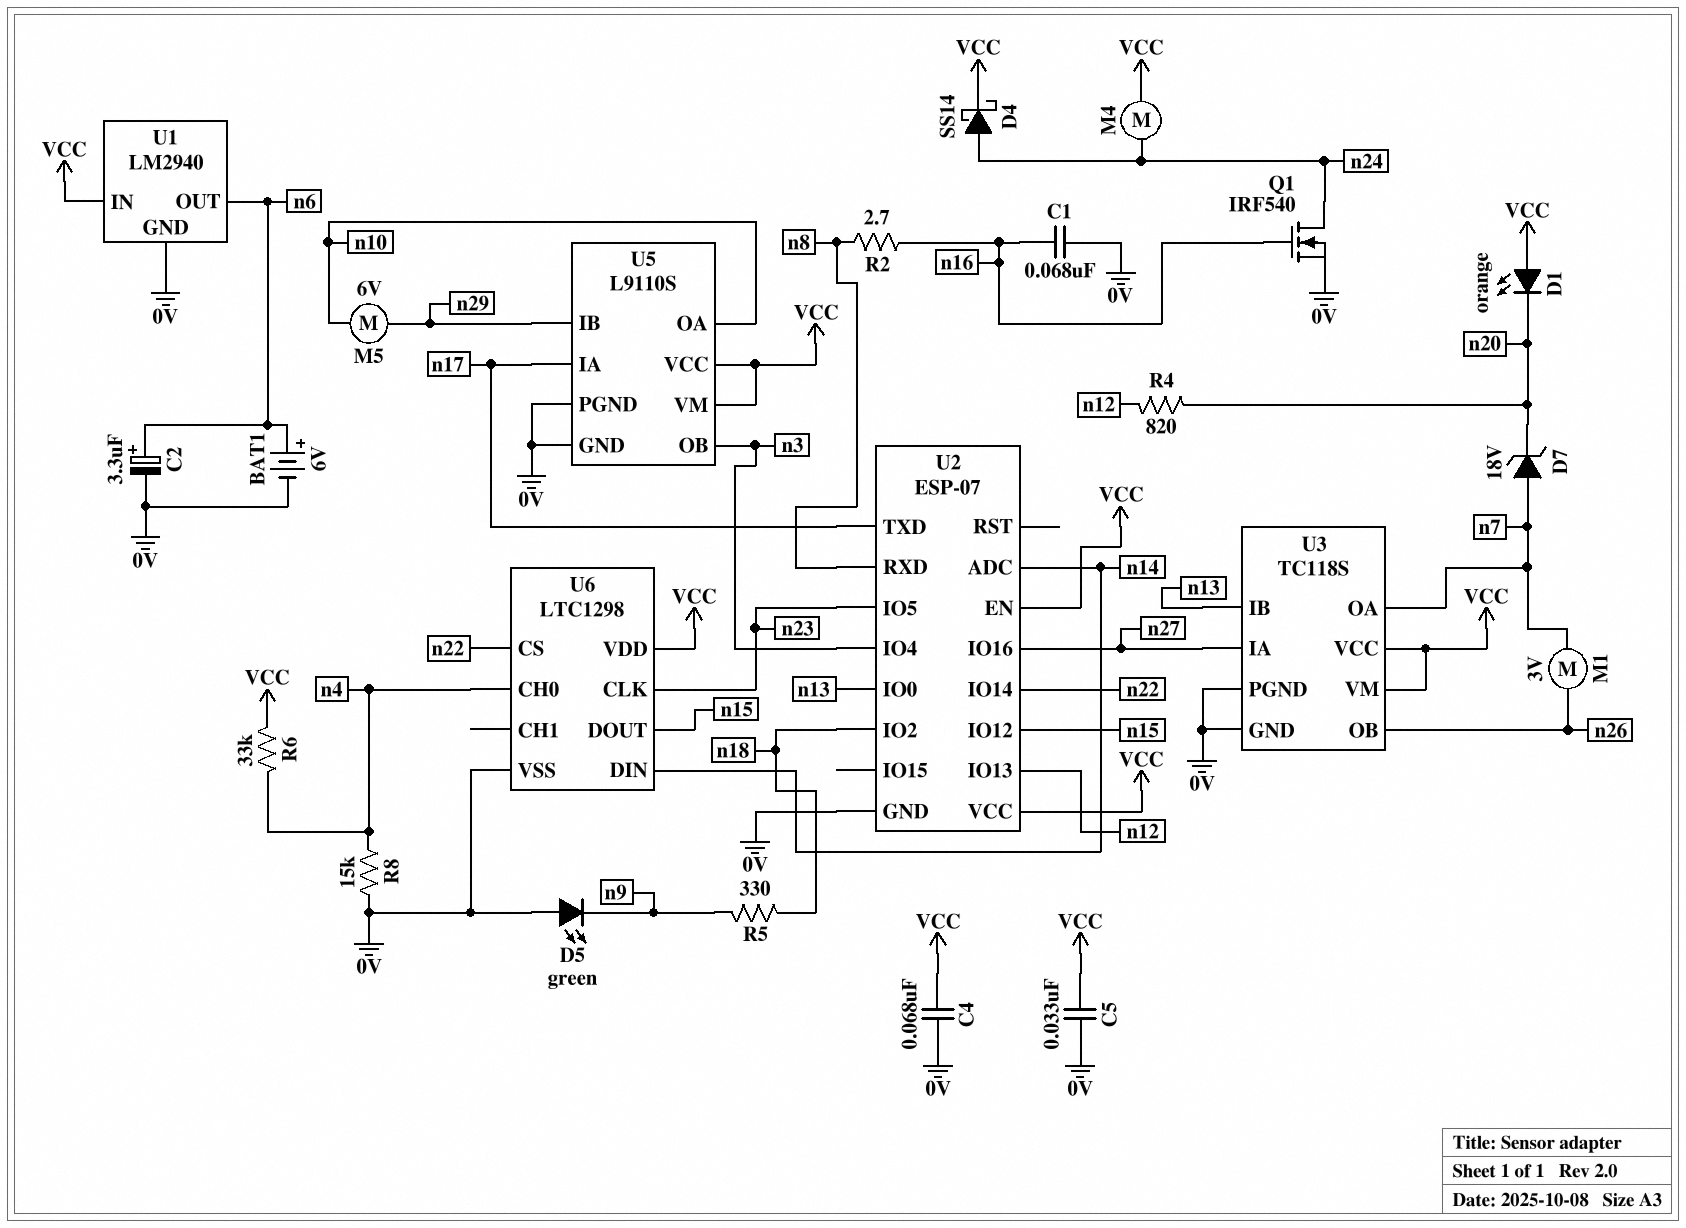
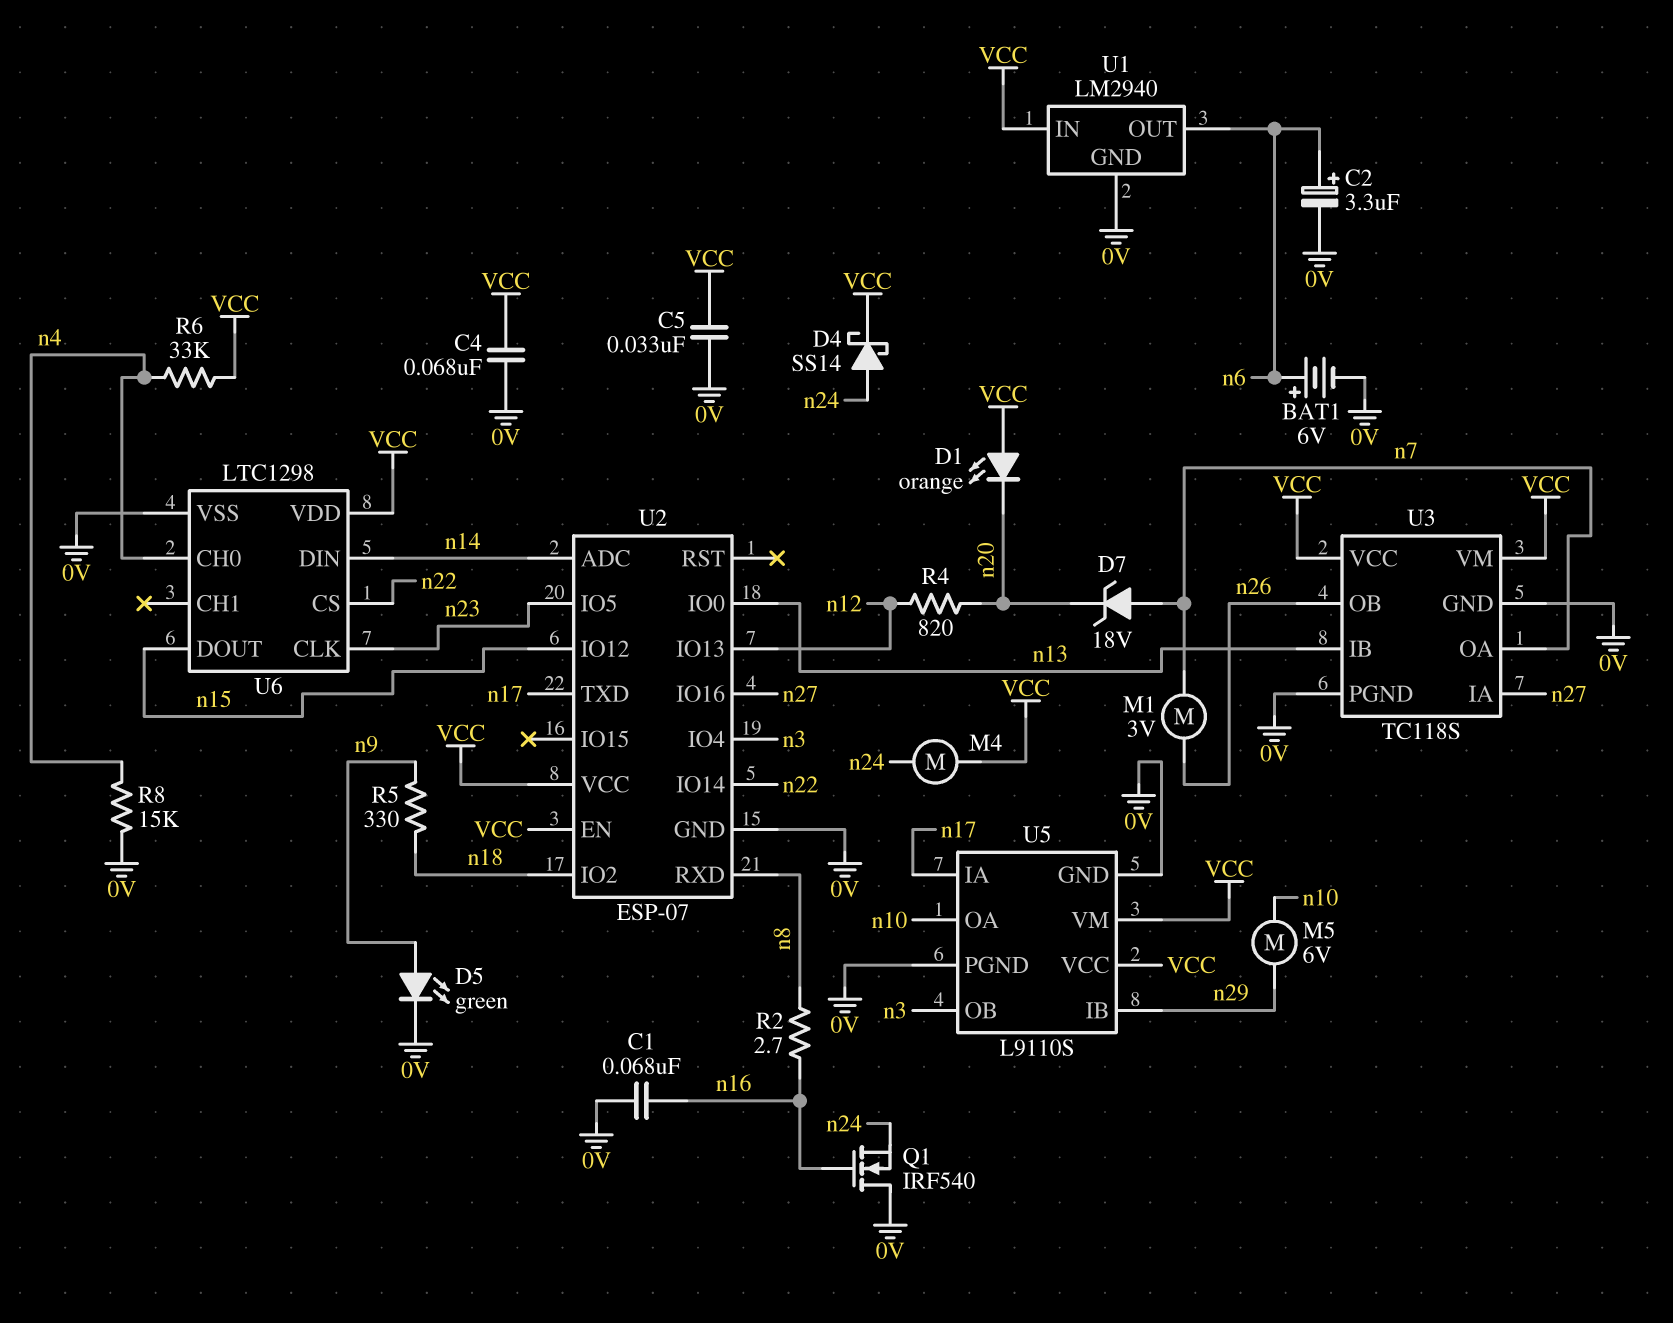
D5: LED green (A 0V, K n9) -> LED green (A n9, K 0V)
Q1: NMOS IRF540 (G n16, D n24, S 0V) -> NMOS IRF540 (G n16, D 0V, S n24)

